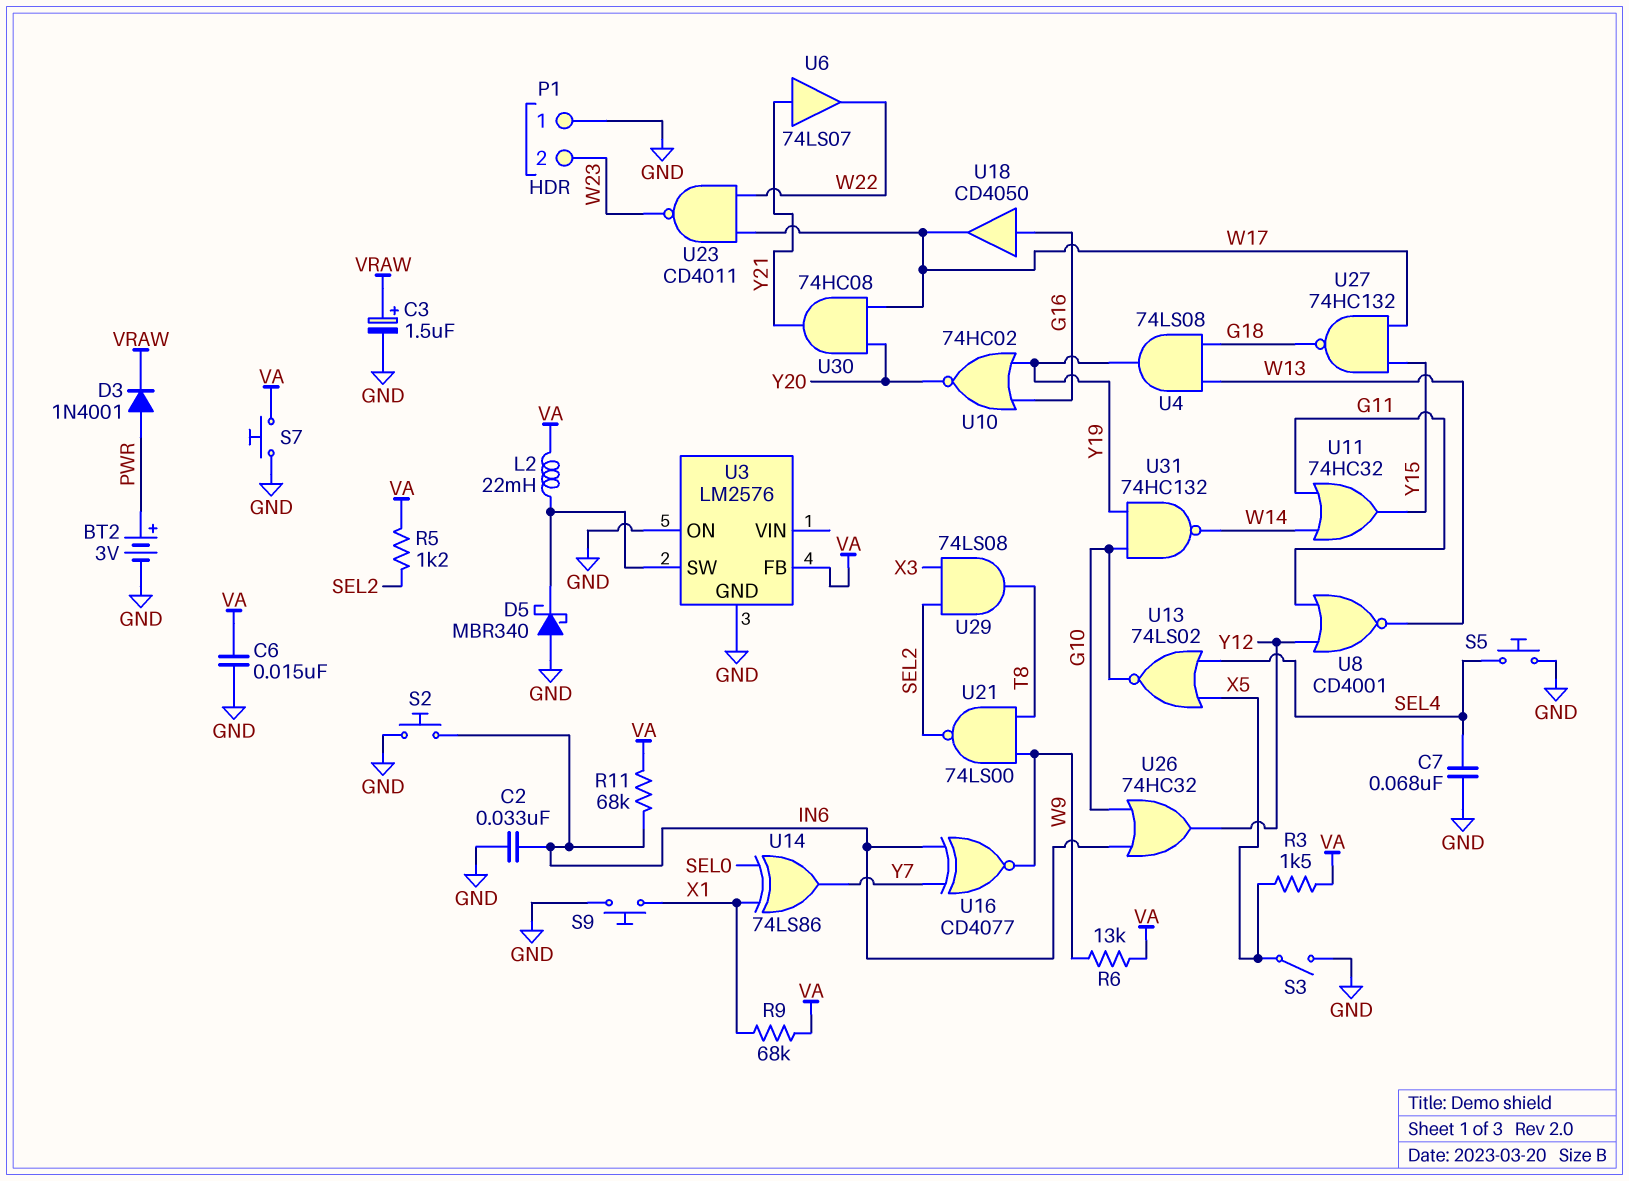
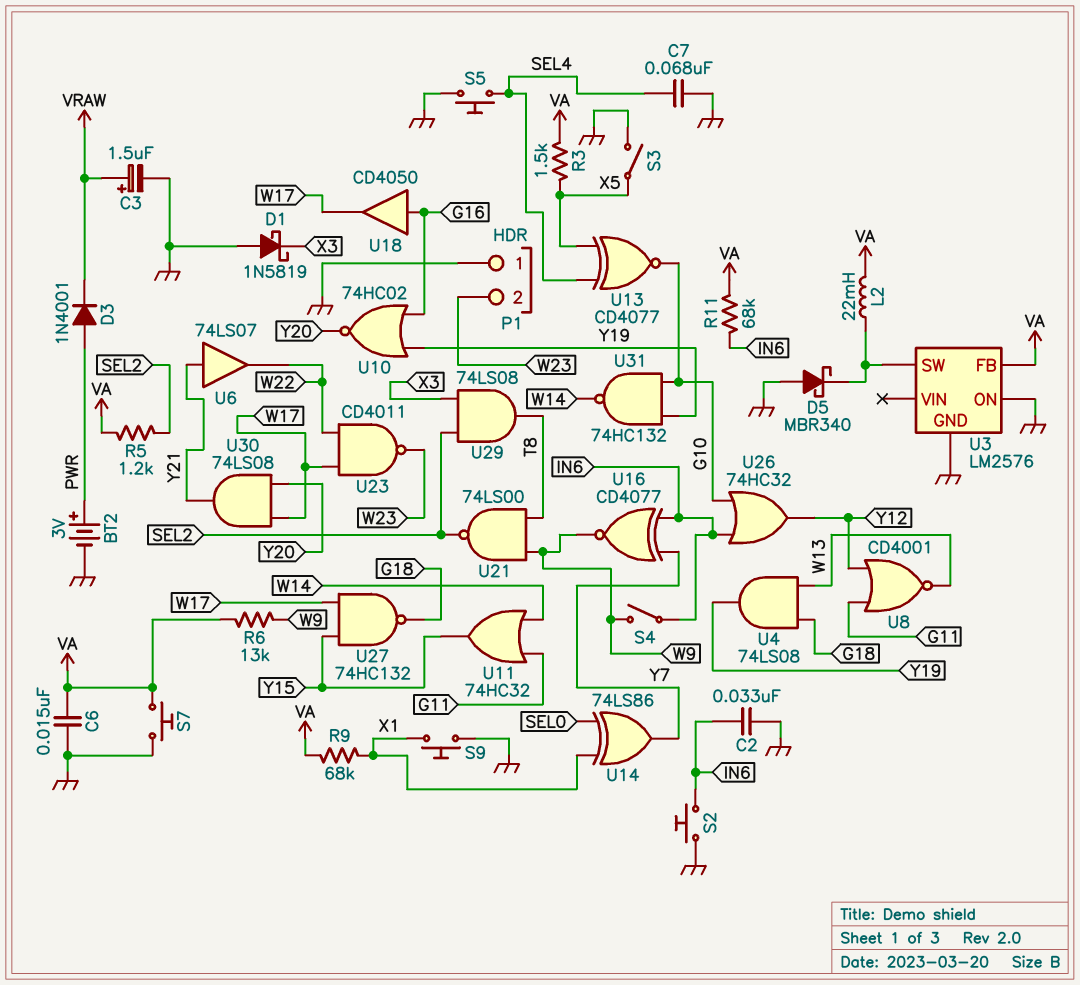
D1: none -> schottky 1N5819 (A GND, K X3)
S4: none -> switch (IN6, W9)
U13: NOR 74LS02 (in SEL4, in X5, out G10) -> XNOR CD4077 (in SEL4, in X5, out G10)
U30: AND 74HC08 (in W17, in Y20, out Y21) -> AND 74LS08 (in W17, in Y20, out Y21)

